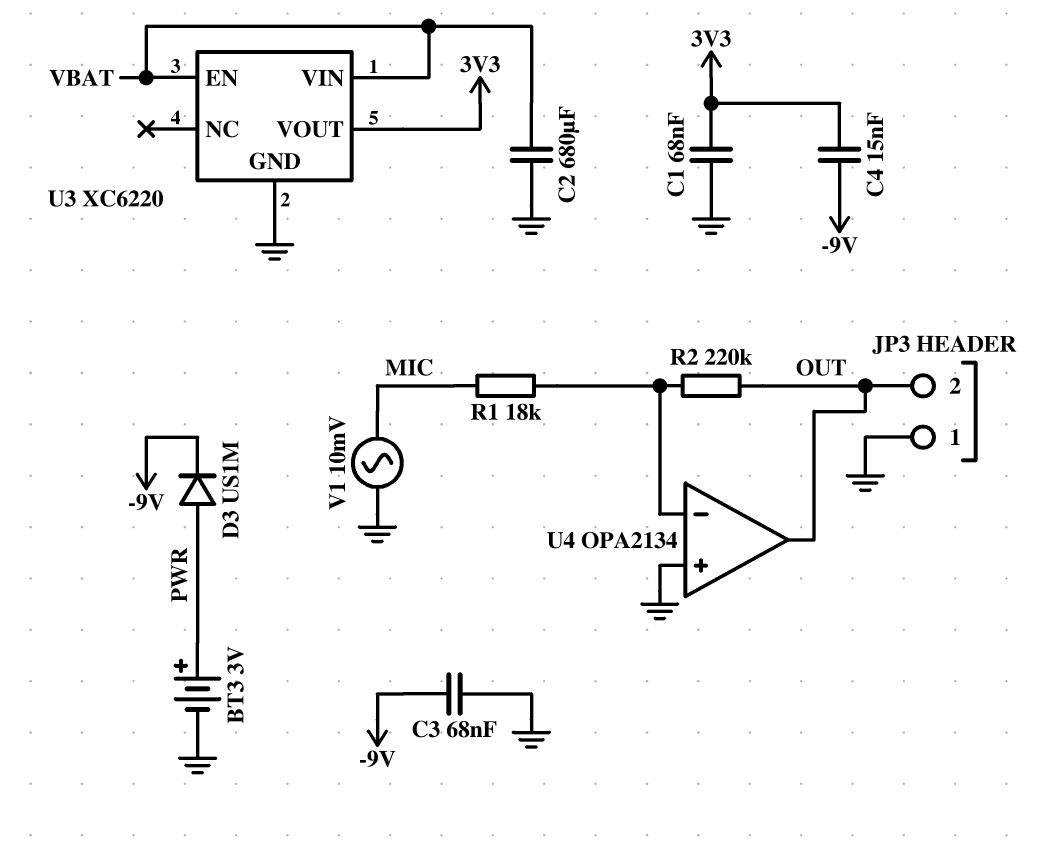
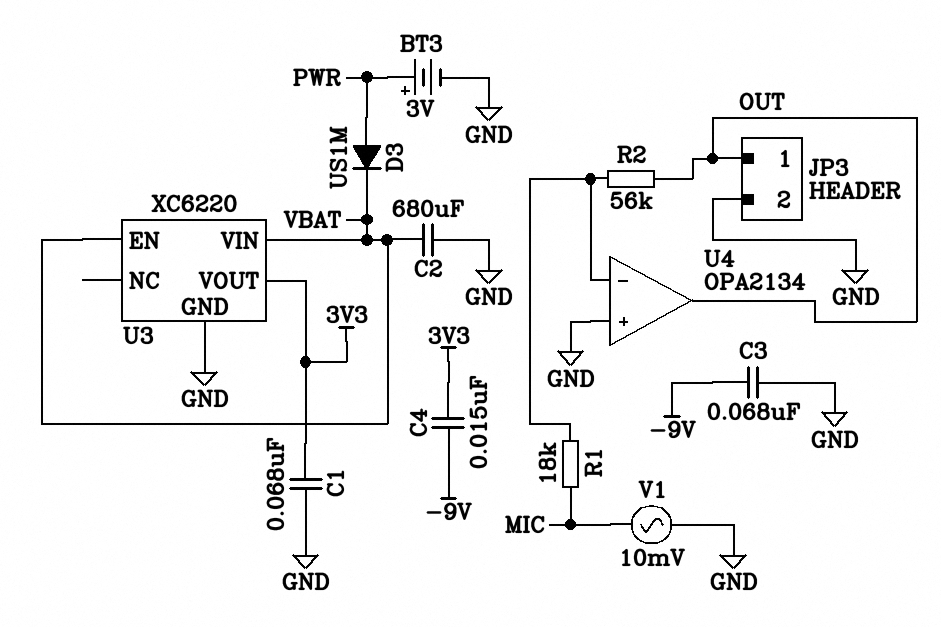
D3: diode US1M (A PWR, K -9V) -> diode US1M (A PWR, K VBAT)
JP3 pin 1: GND -> OUT
JP3 pin 2: OUT -> GND
R2: 220k (OUT, U4/in-) -> 56k (OUT, U4/in-)

